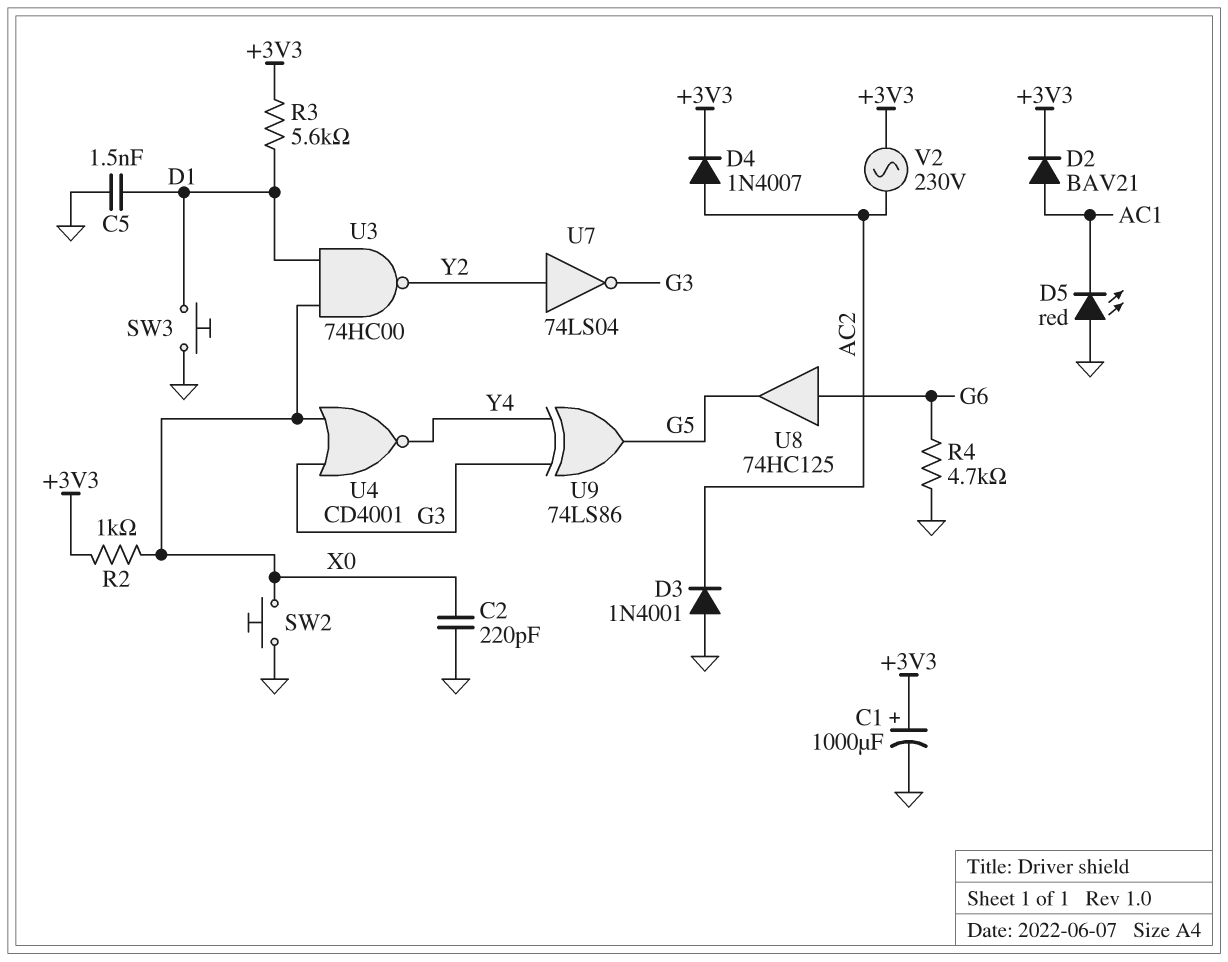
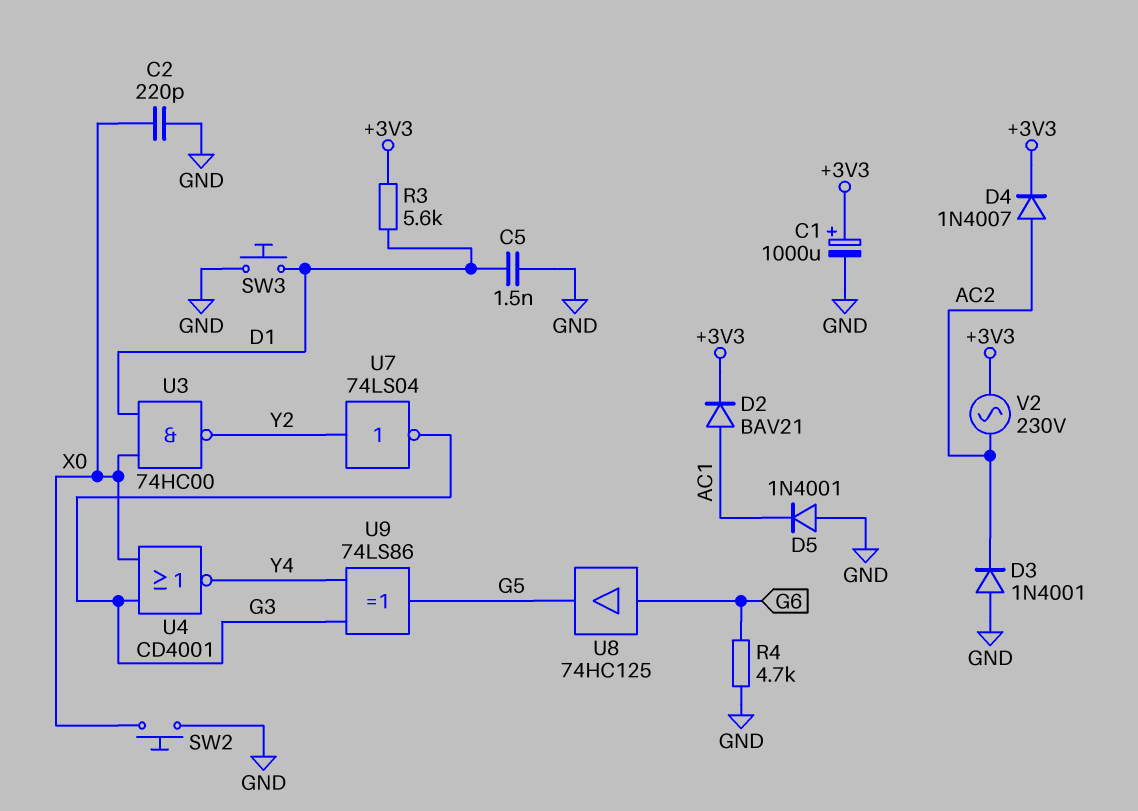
D5: LED red (A GND, K AC1) -> diode 1N4001 (A GND, K AC1)
R2: 1k (+3V3, X0) -> none

